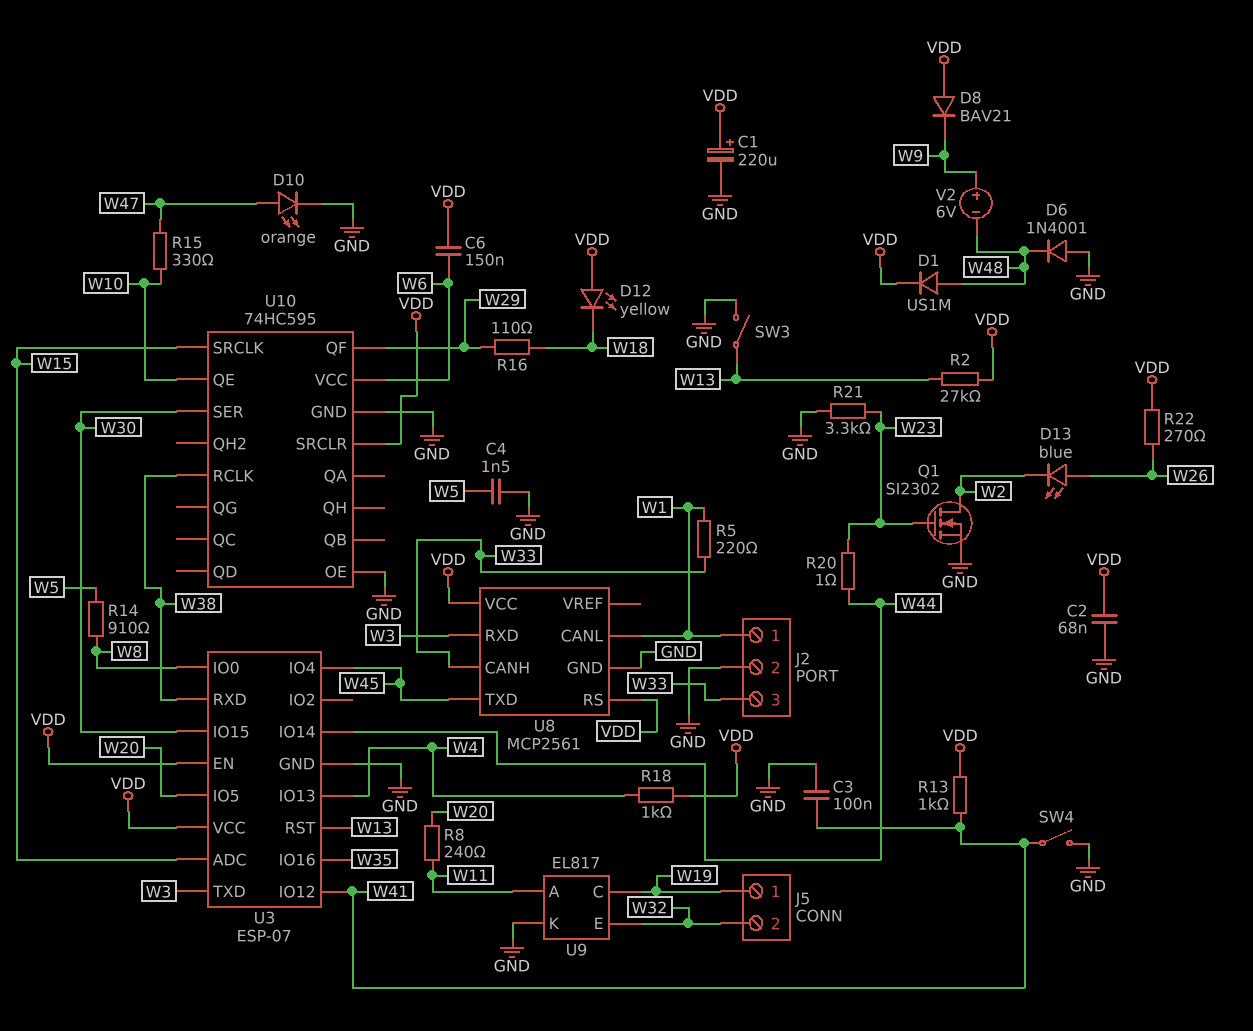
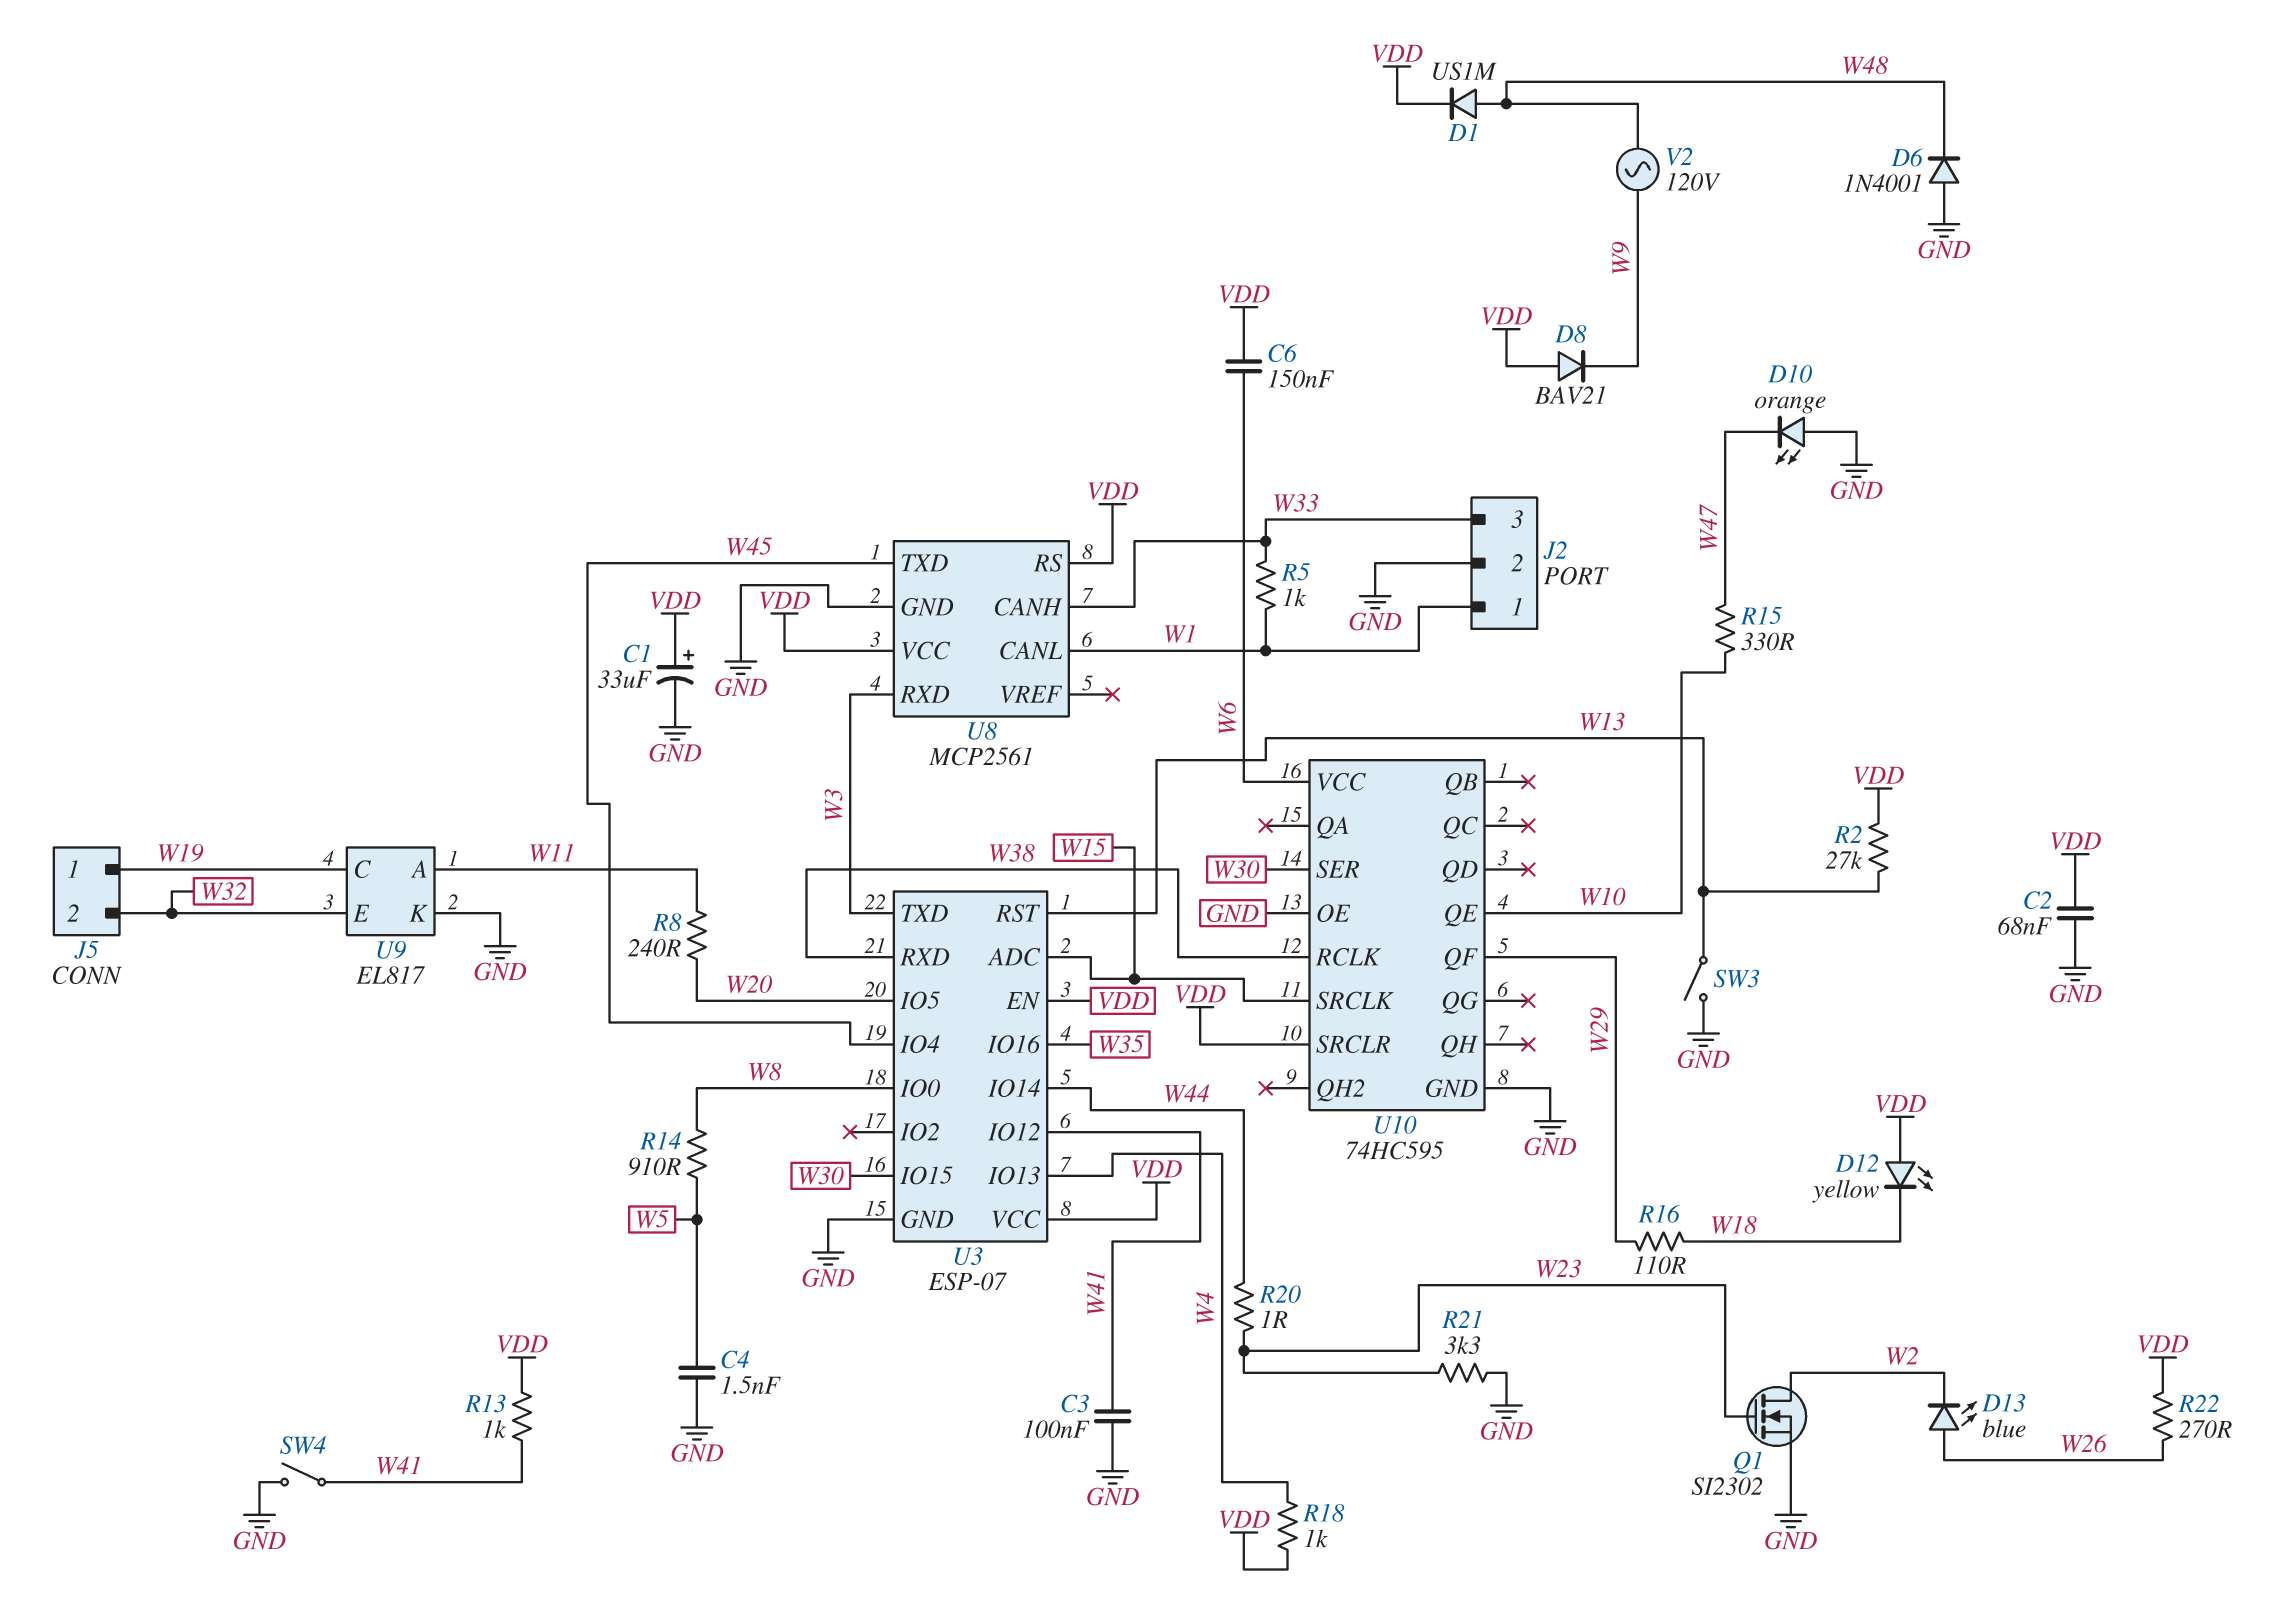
C1: 220uF (plus VDD, minus GND) -> 33uF (plus VDD, minus GND)
D10: LED orange (A W47, K GND) -> LED orange (A GND, K W47)
R5: 220 (W1, W33) -> 1k (W1, W33)
V2: 6V (plus W9, minus W48) -> AC 120V (W9, W48)

